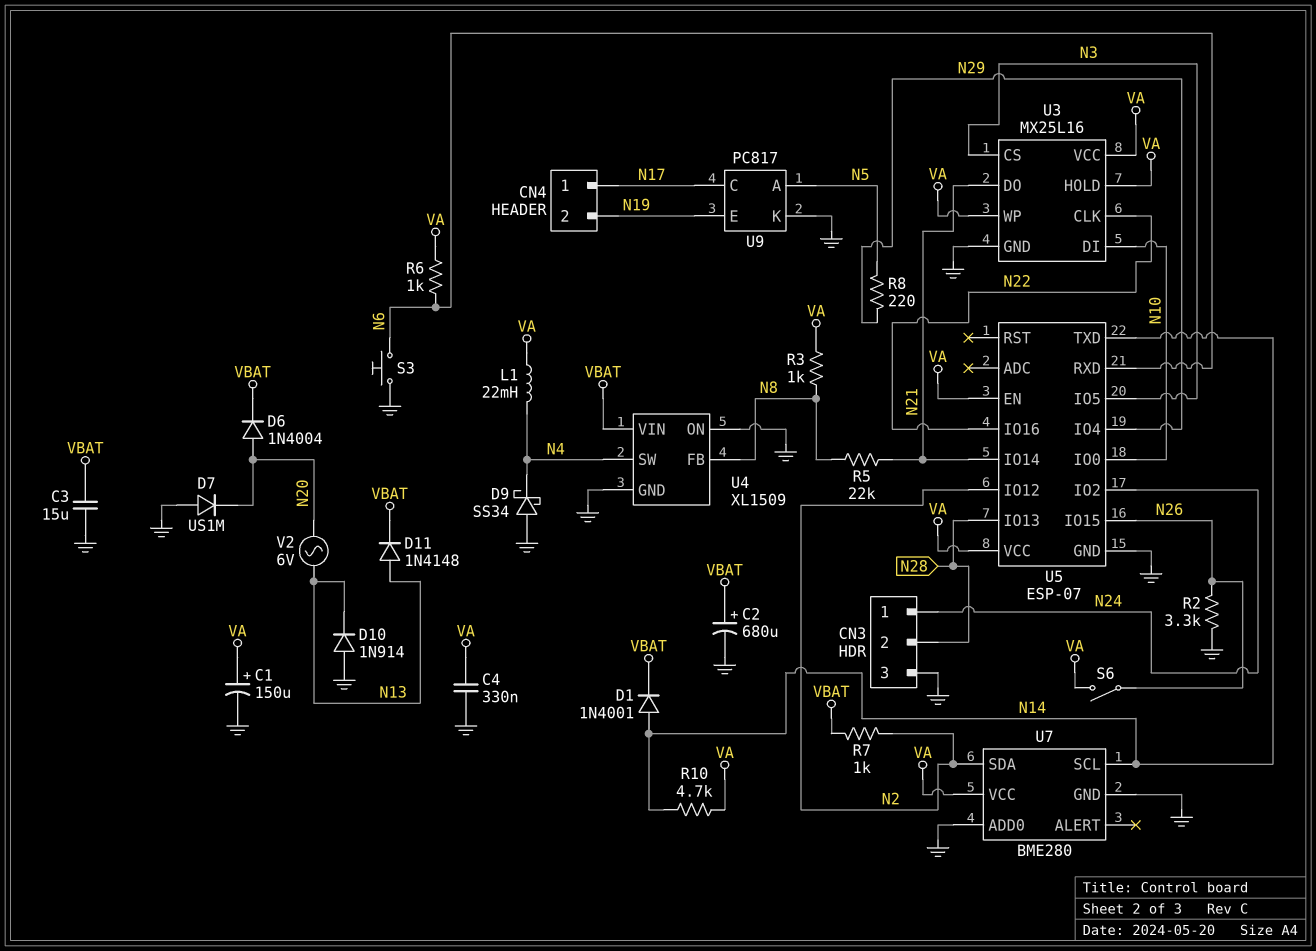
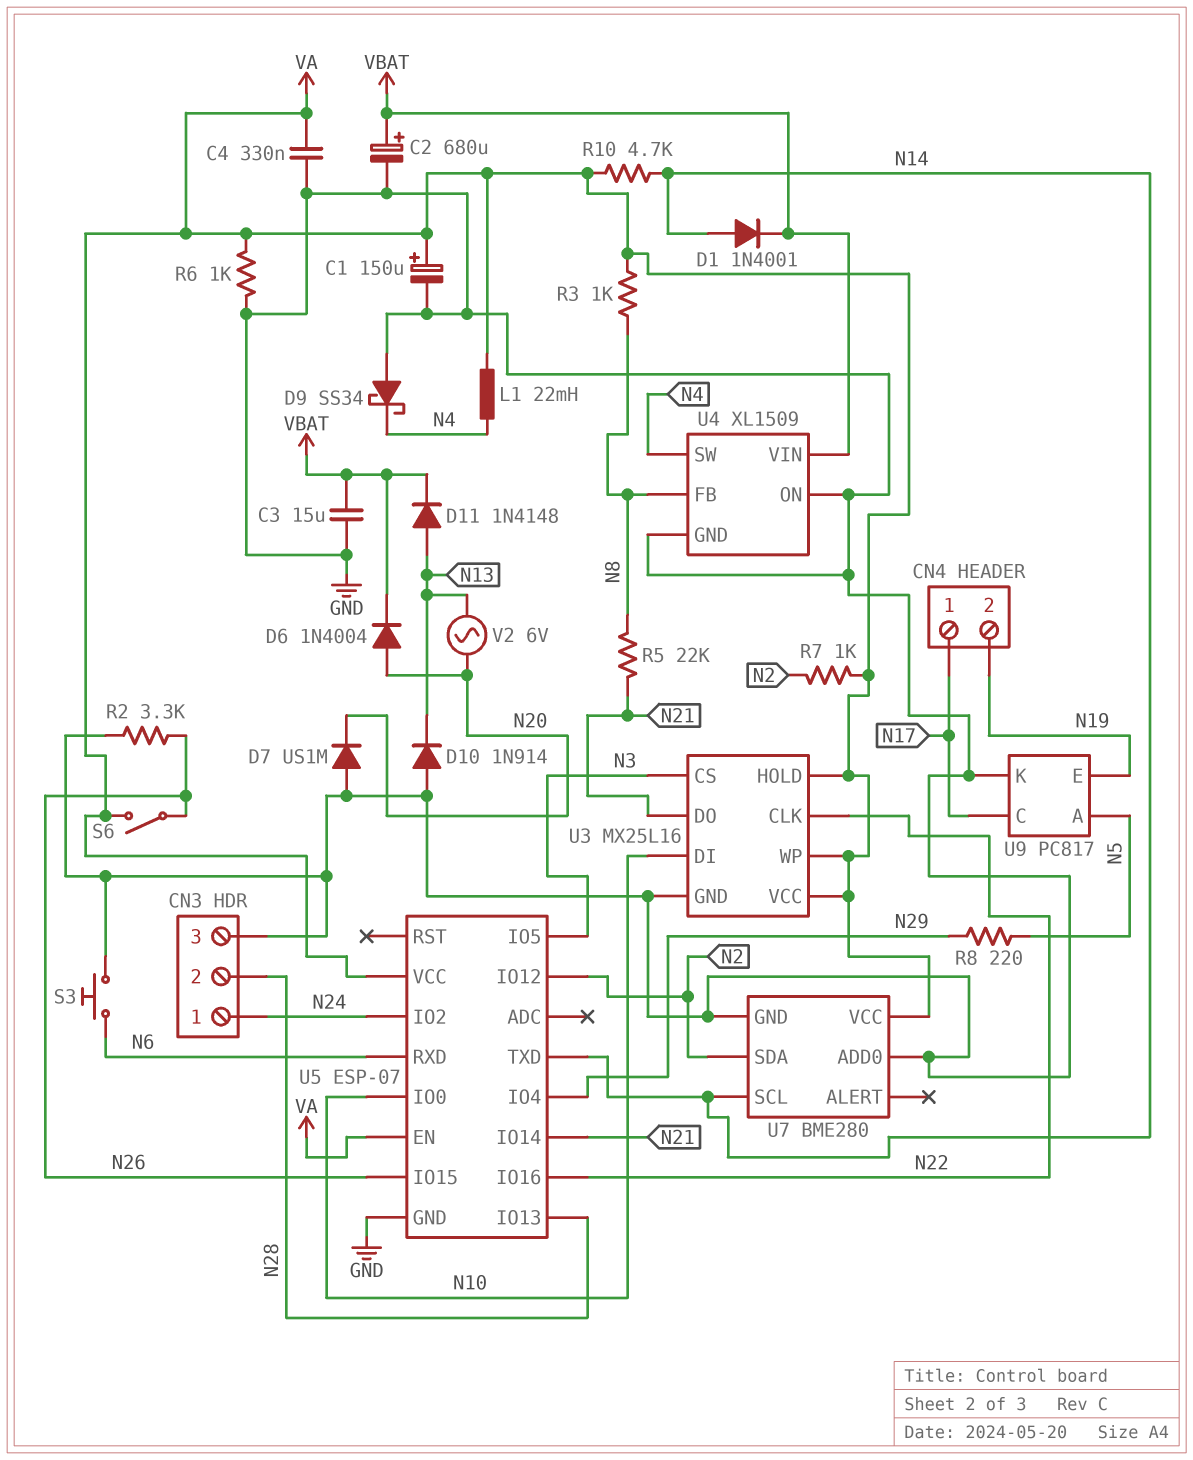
R6: 1k (N6, VA) -> 1k (GND, VA)
R7: 1k (N2, VBAT) -> 1k (N2, VA)

